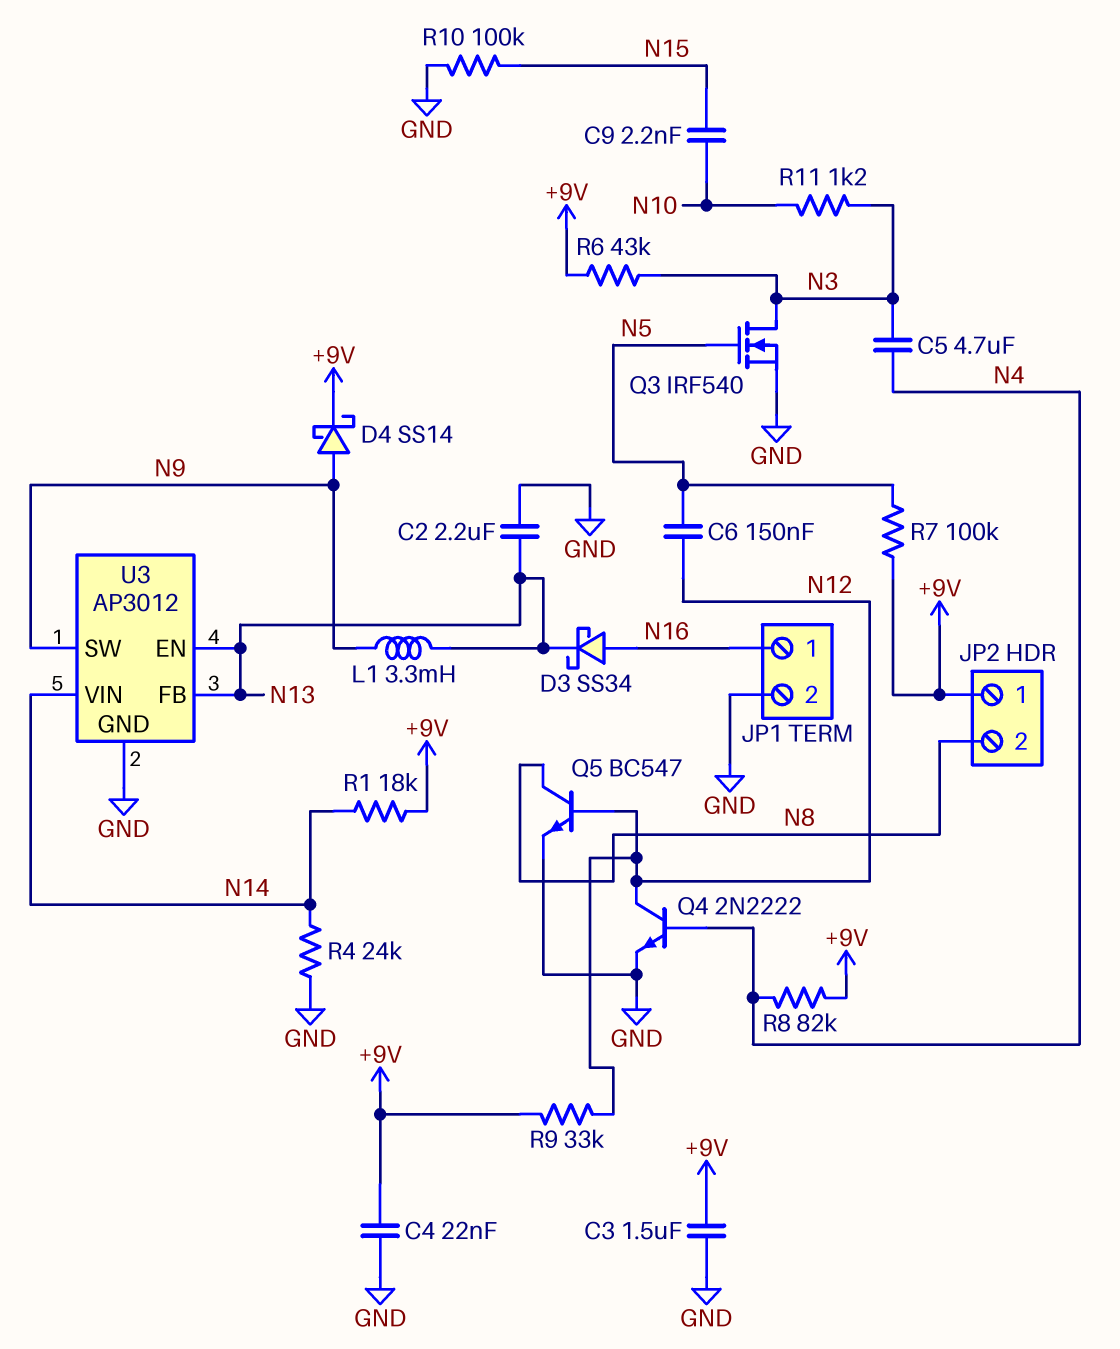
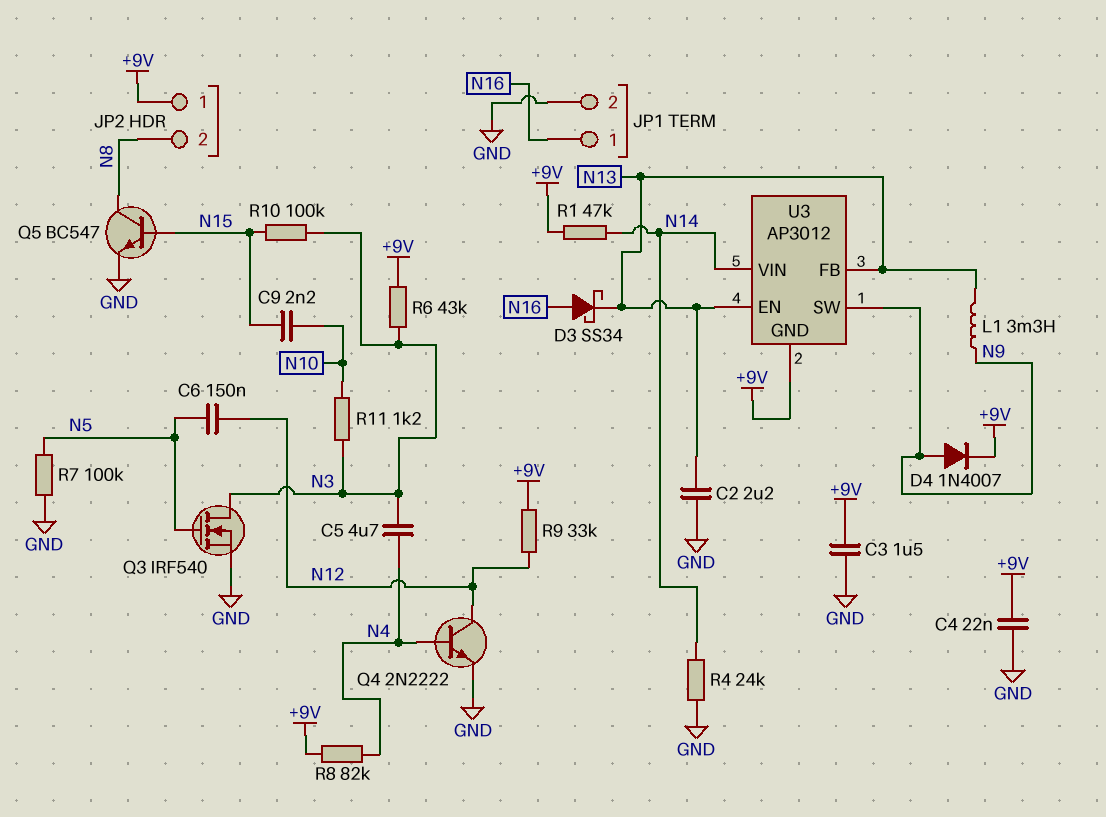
D4: schottky SS14 (A N9, K +9V) -> diode 1N4007 (A N9, K +9V)
Q5: NPN BC547 (B N12, C N8, E GND) -> NPN BC547 (B N15, C N8, E GND)
R1: 18k (+9V, N14) -> 47k (+9V, N14)
R7: 100k (+9V, N5) -> 100k (GND, N5)
R10: 100k (GND, N15) -> 100k (N3, N15)
U3 pin GND: GND -> +9V

